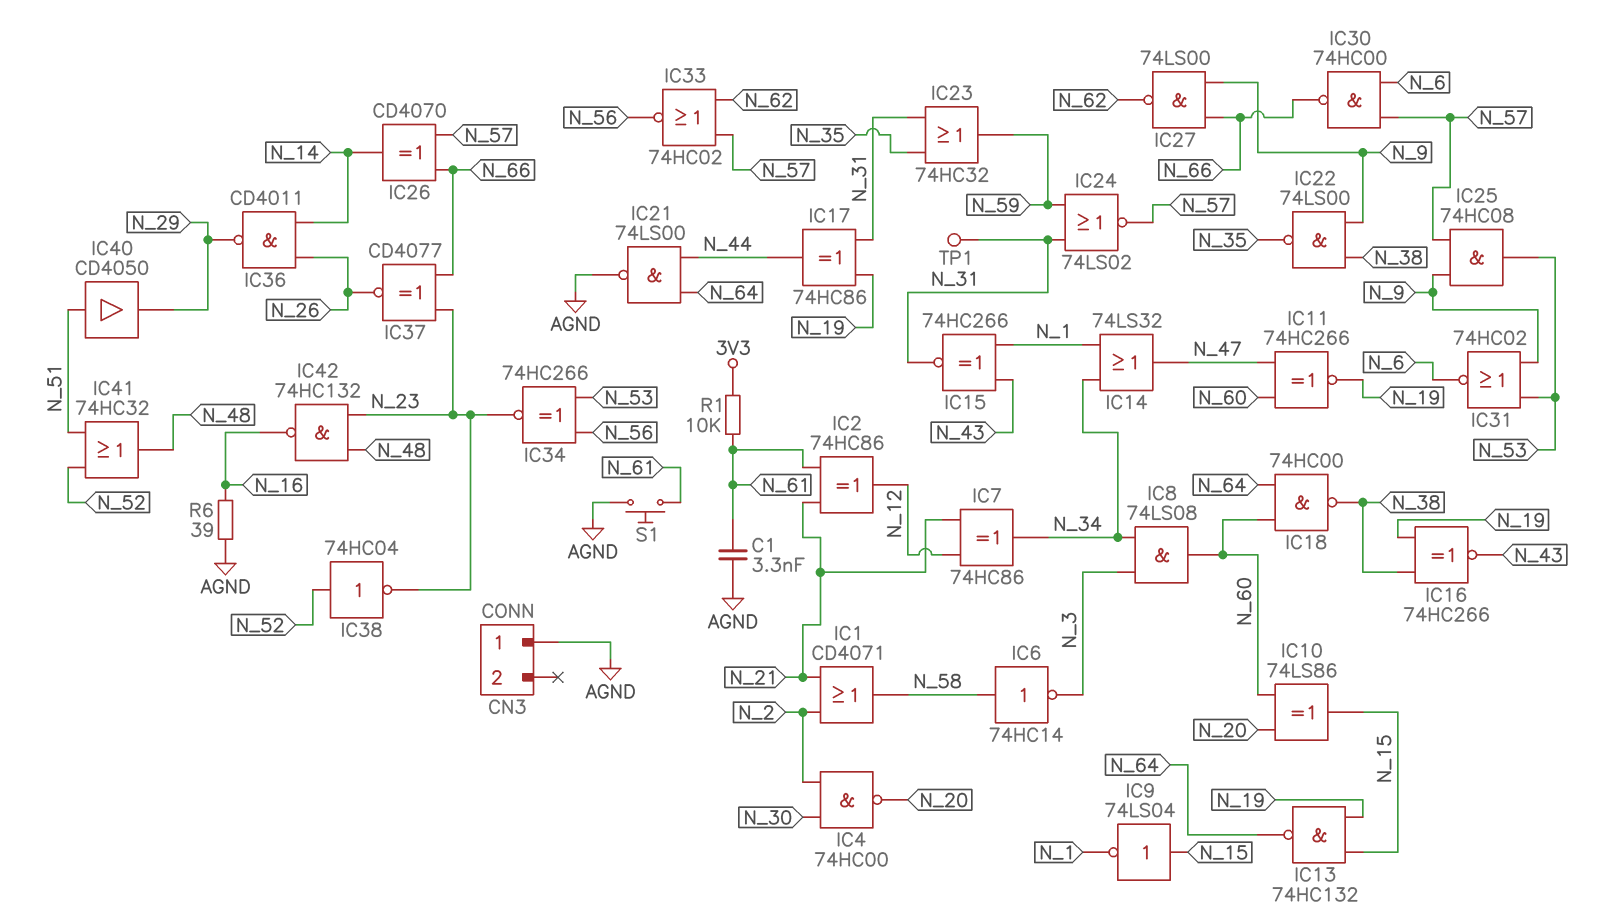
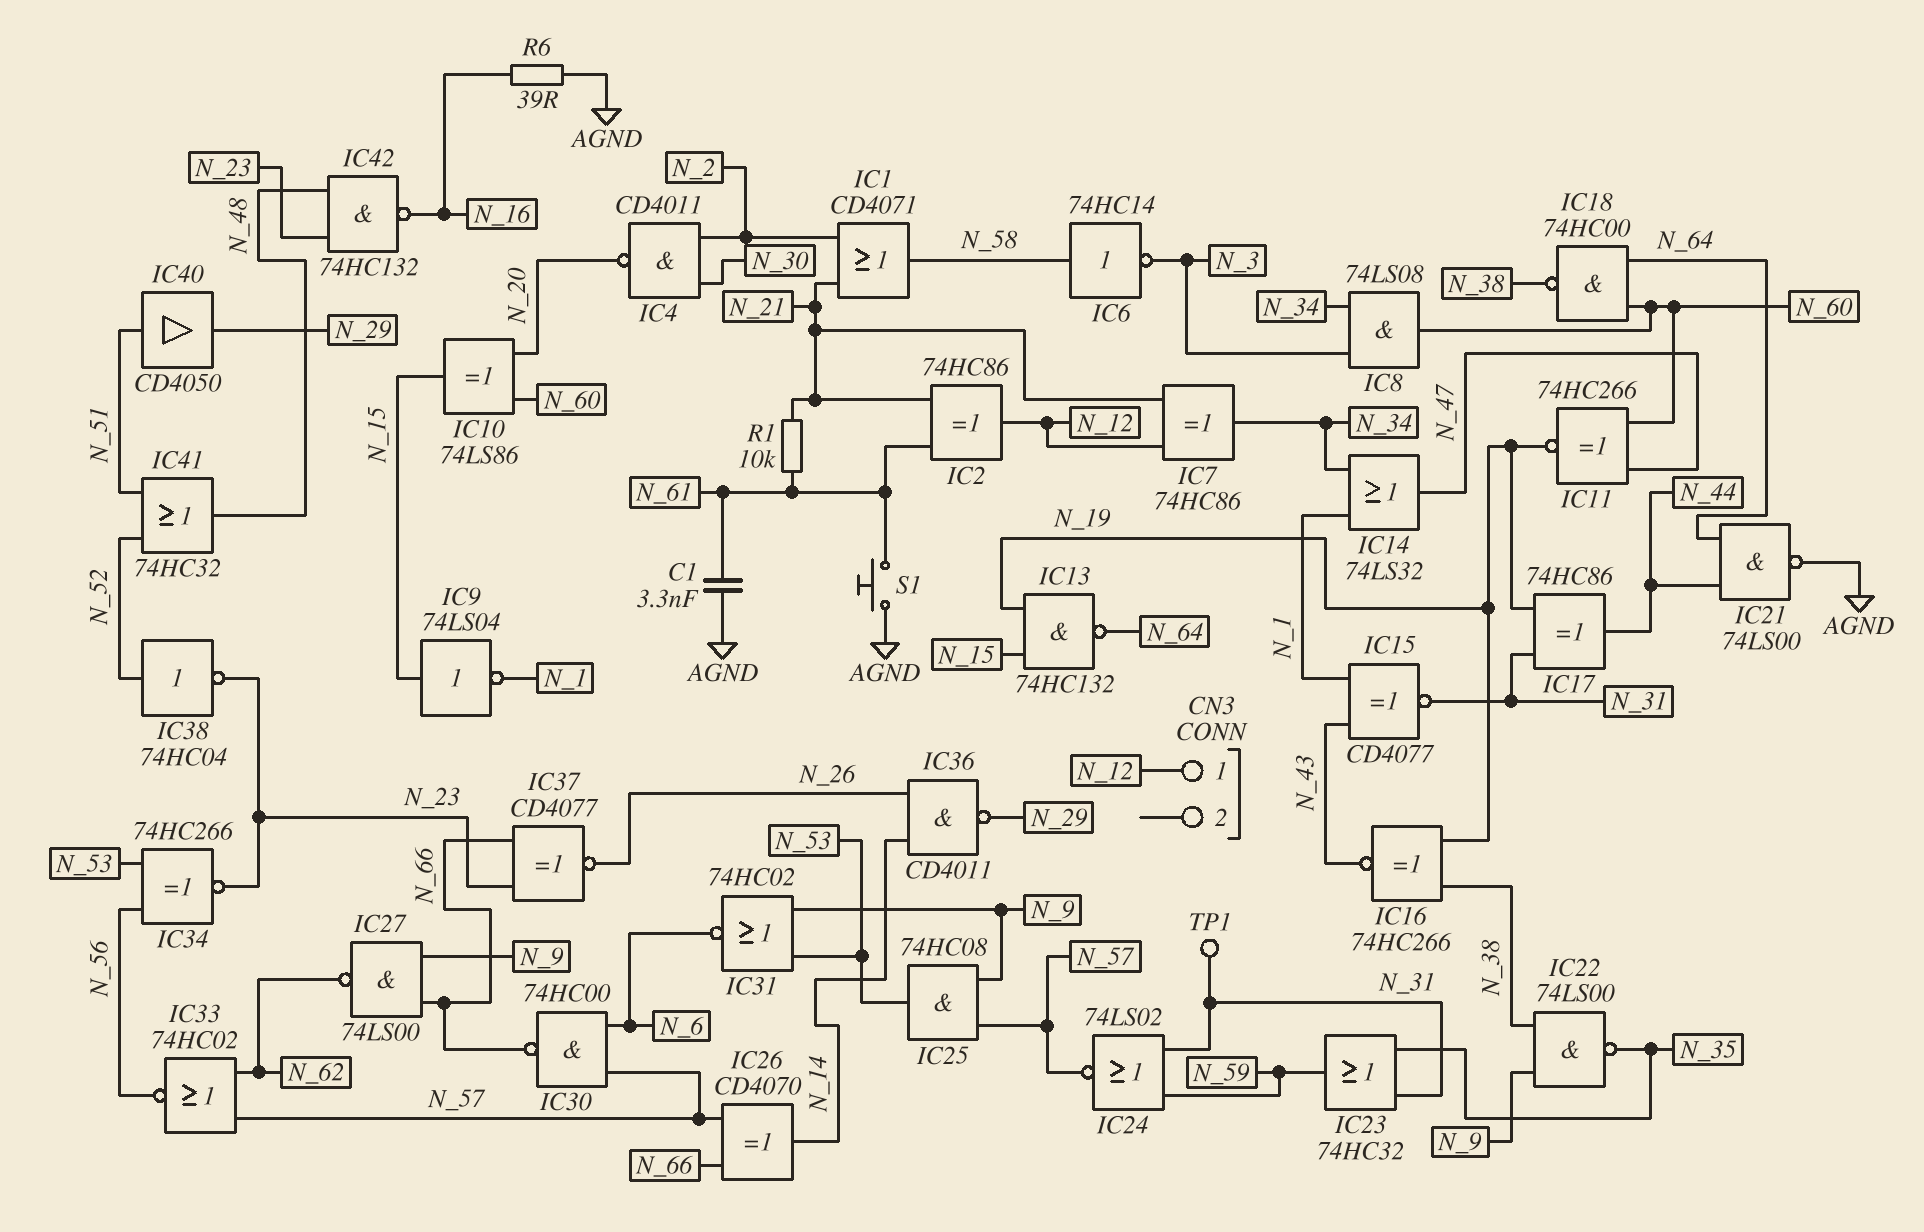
CN3 pin 1: AGND -> N_12
IC4: NAND 74HC00 (in N_2, in N_30, out N_20) -> NAND CD4011 (in N_2, in N_30, out N_20)
IC15: XNOR 74HC266 (in N_1, in N_43, out N_31) -> XNOR CD4077 (in N_1, in N_43, out N_31)
R1: 10k (3V3, N_61) -> 10k (N_21, N_61)

